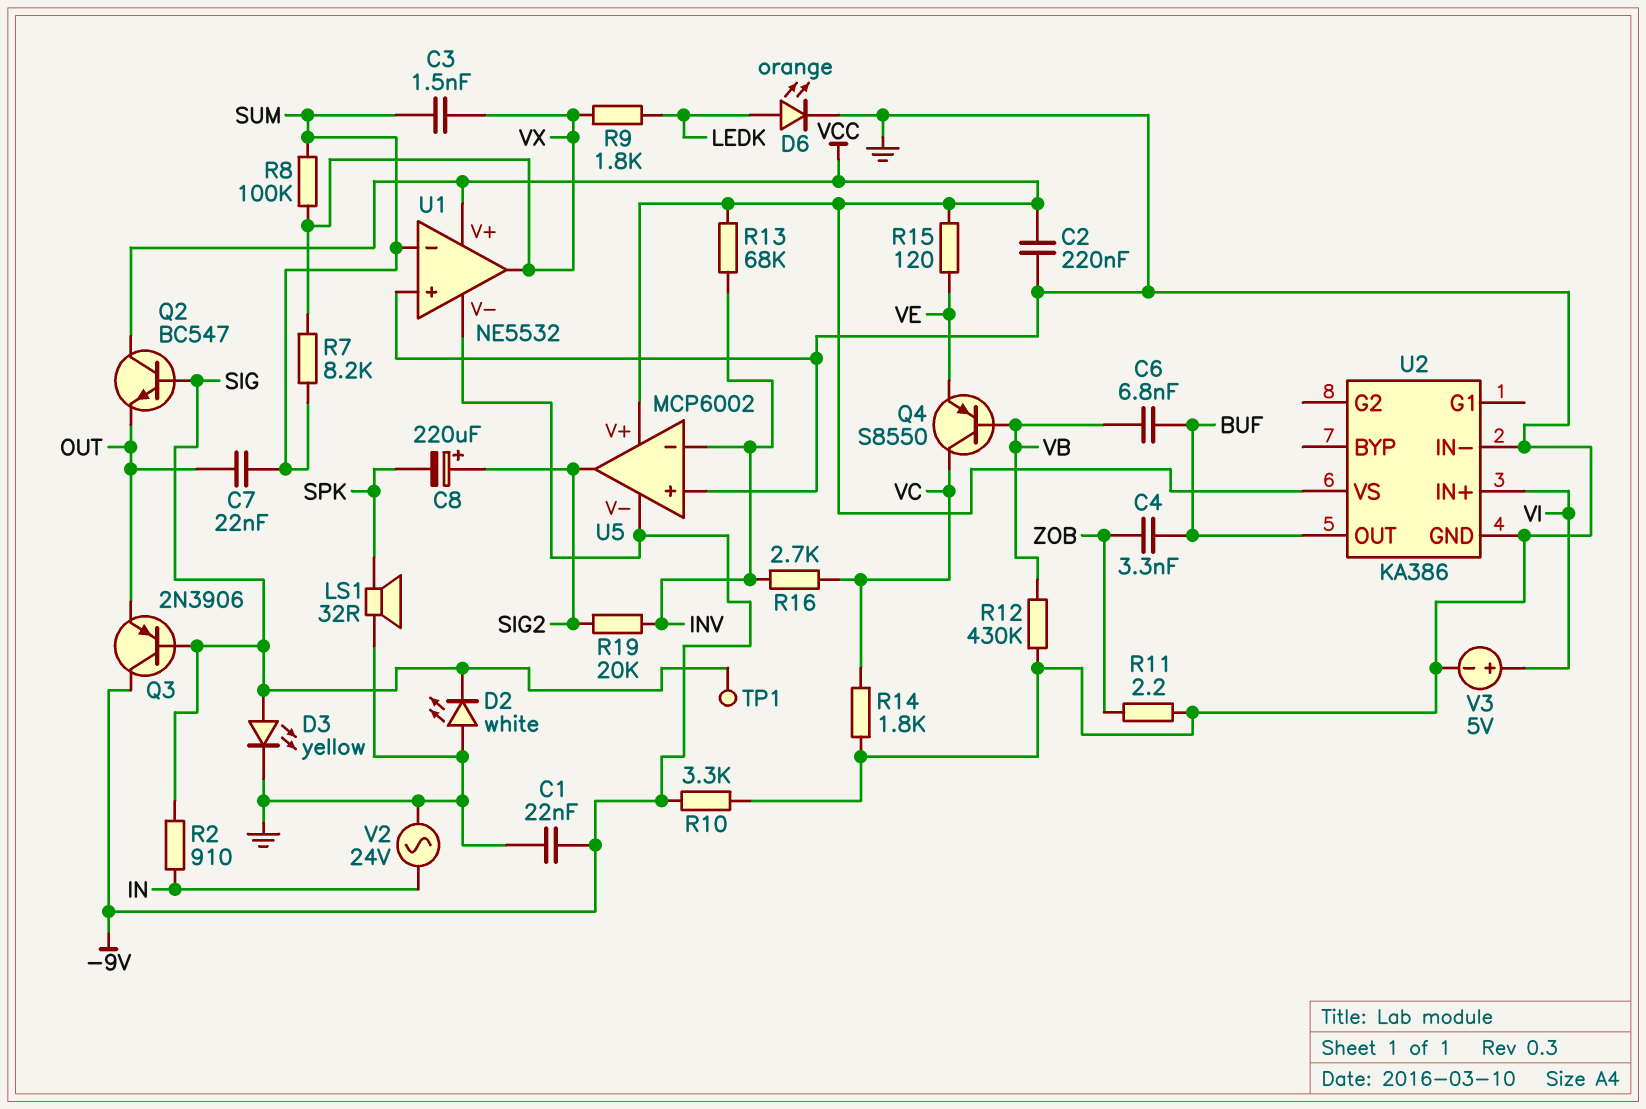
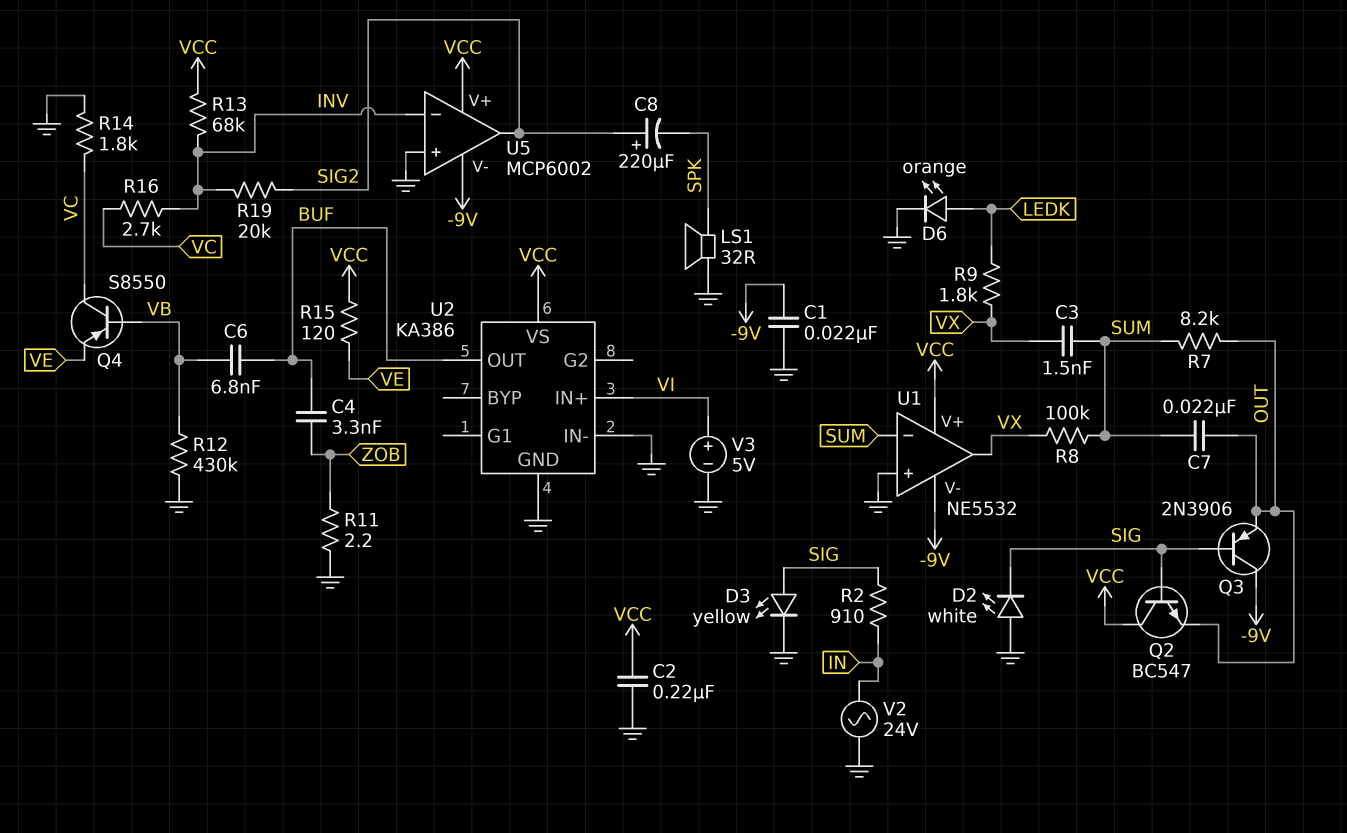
R7: 8.2k (SUM, VX) -> 8.2k (OUT, SUM)
R10: 3.3k (-9V, GND) -> none
TP1: test point (SIG) -> none

